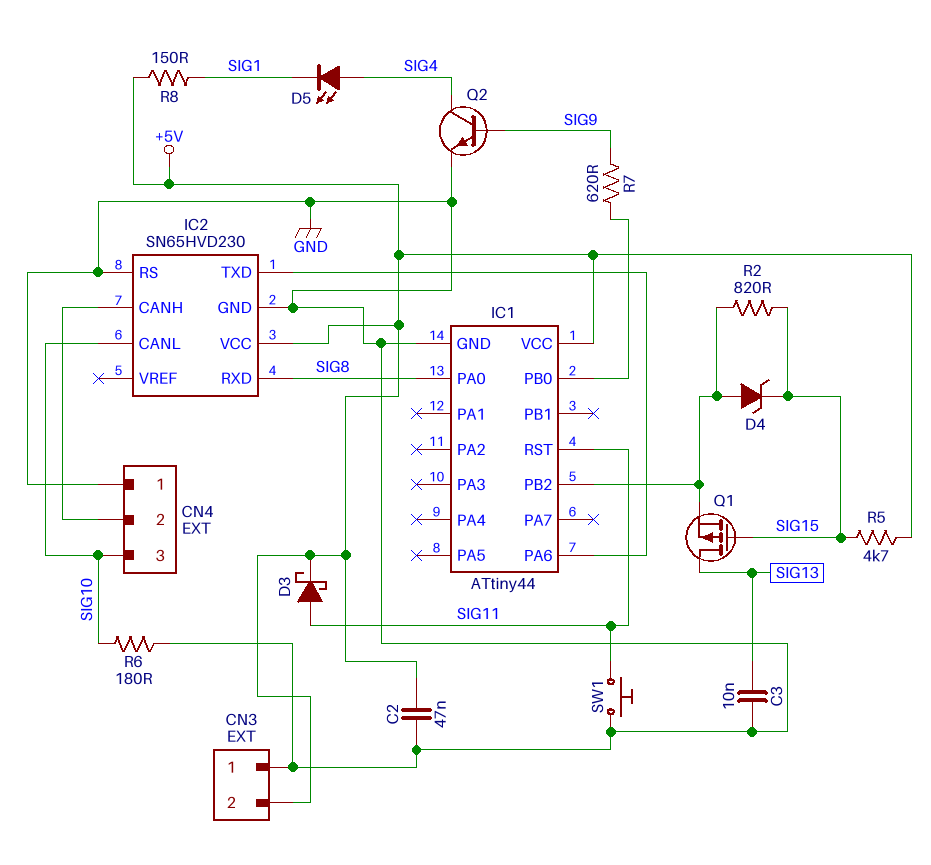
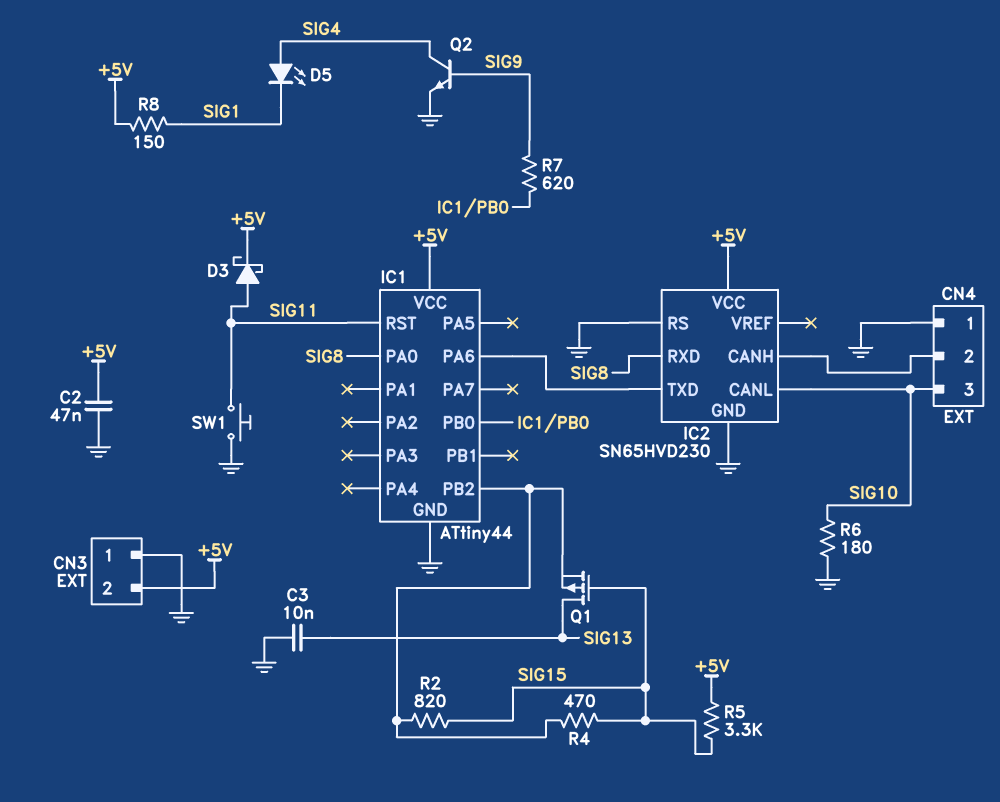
D4: zener (A IC1/PB2, K SIG15) -> none
R4: none -> 470 (IC1/PB2, SIG15)
R5: 4.7k (+5V, SIG15) -> 3.3k (+5V, SIG15)

